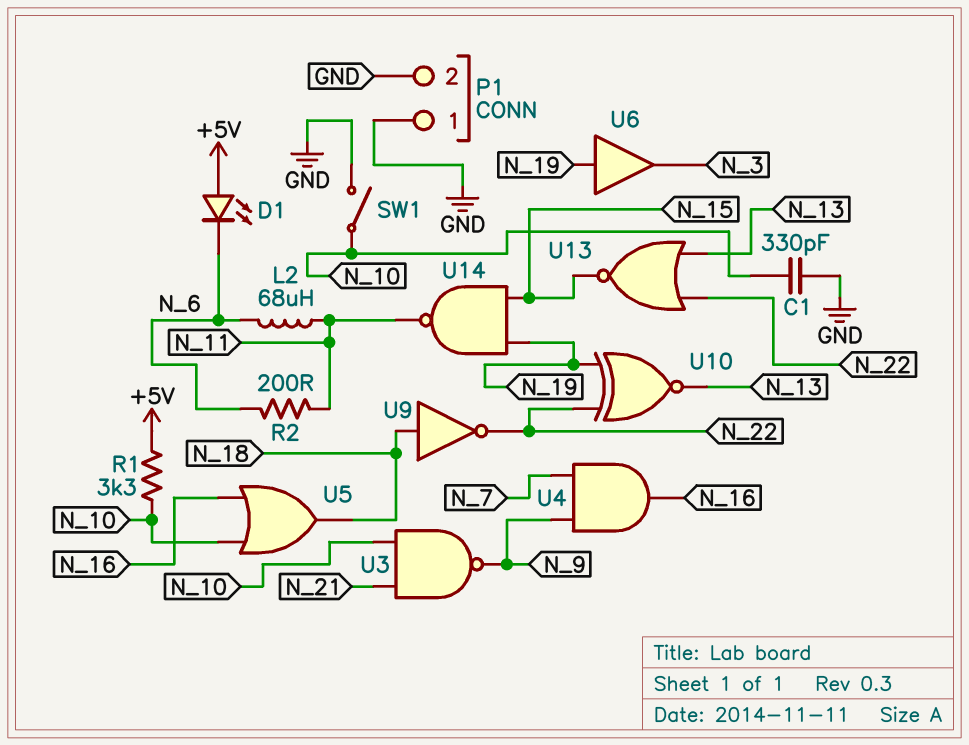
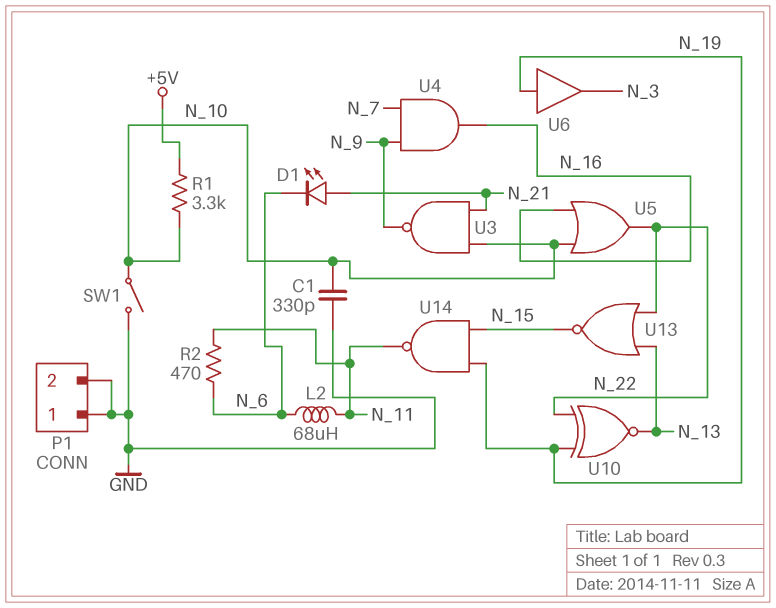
D1: LED (A +5V, K N_6) -> LED (A N_21, K N_6)
R2: 200 (N_6, N_11) -> 470 (N_6, N_11)
U5: OR (in N_10, in N_16, out N_18) -> OR (in N_10, in N_16, out N_22)
U9: NOT (in N_18, out N_22) -> none

